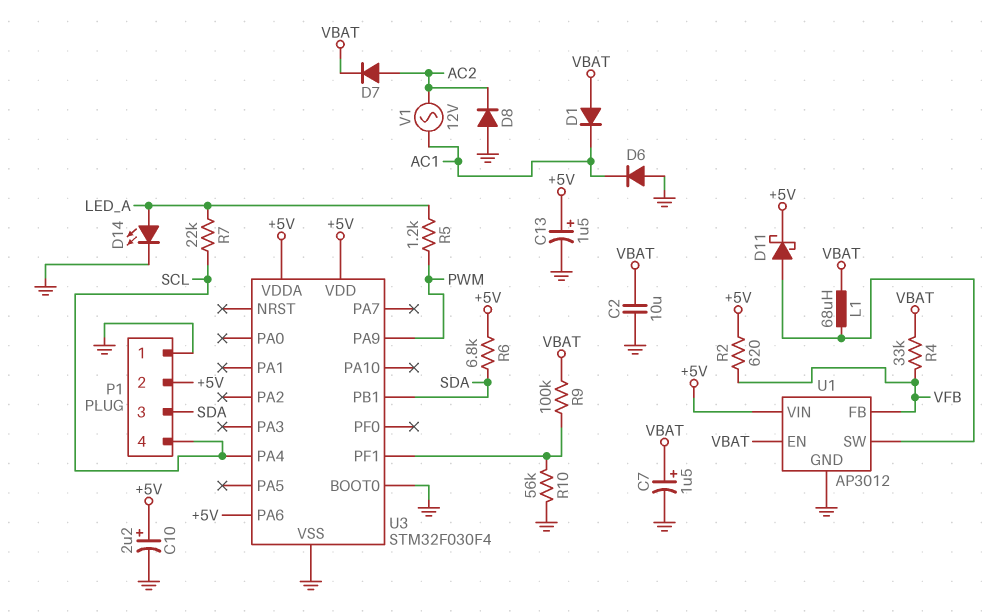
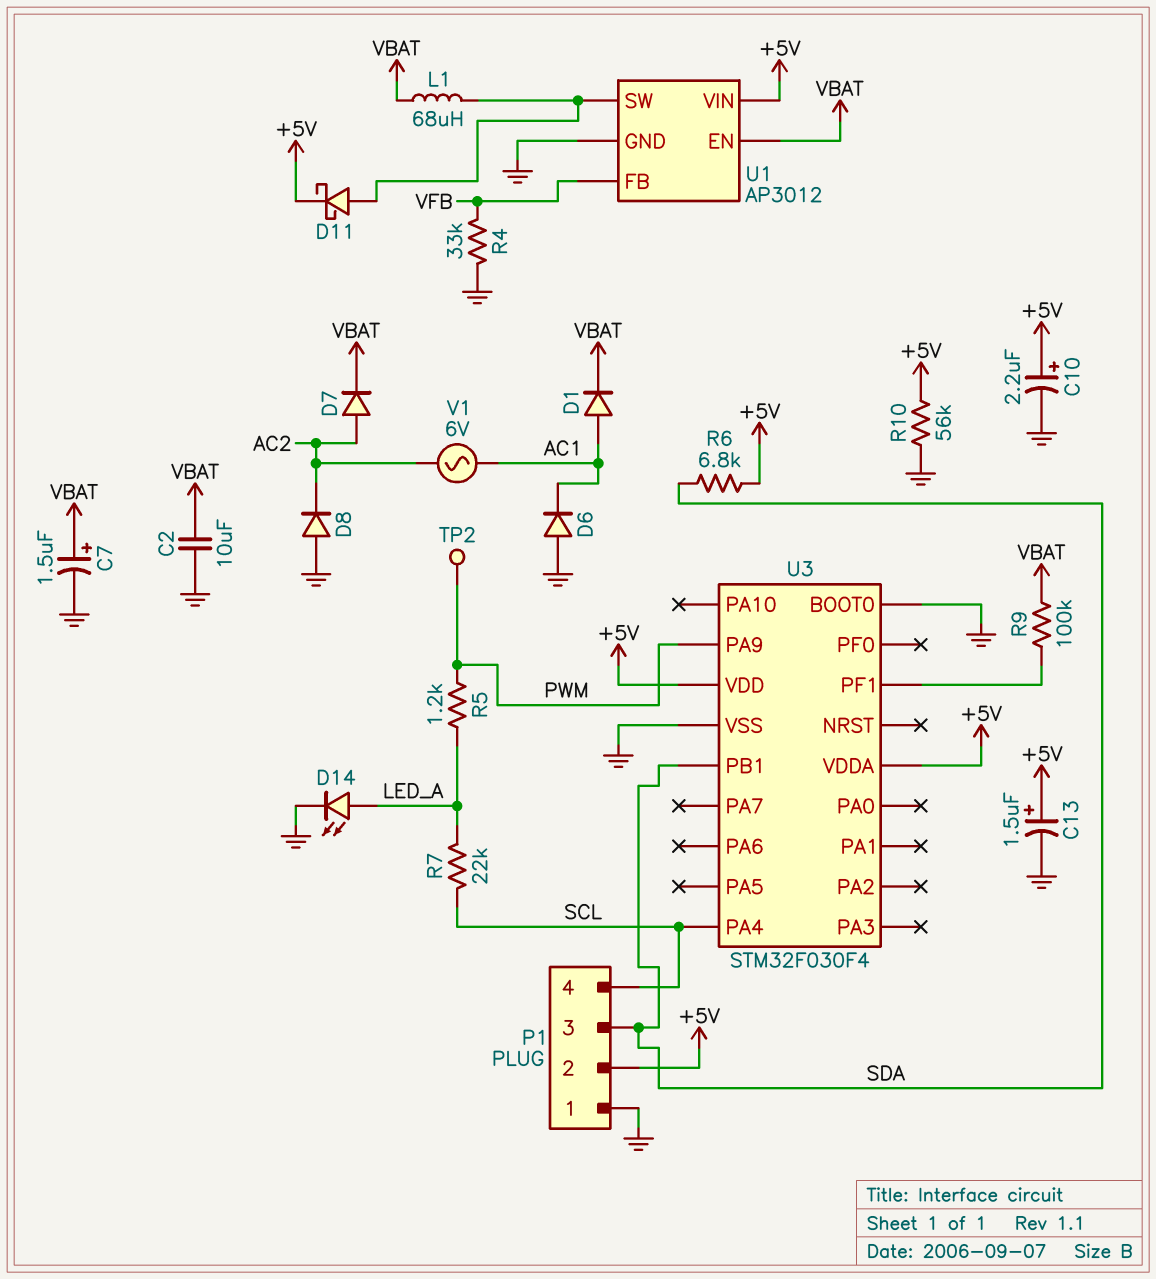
D1: diode (A VBAT, K AC1) -> diode (A AC1, K VBAT)
R2: 620 (+5V, VFB) -> none
R4: 33k (VBAT, VFB) -> 33k (GND, VFB)
R10: 56k (GND, U3/PF1) -> 56k (+5V, GND)
TP2: none -> test point (PWM)
U3 pin PA6: +5V -> none
V1: AC 12V (AC1, AC2) -> AC 6V (AC1, AC2)

